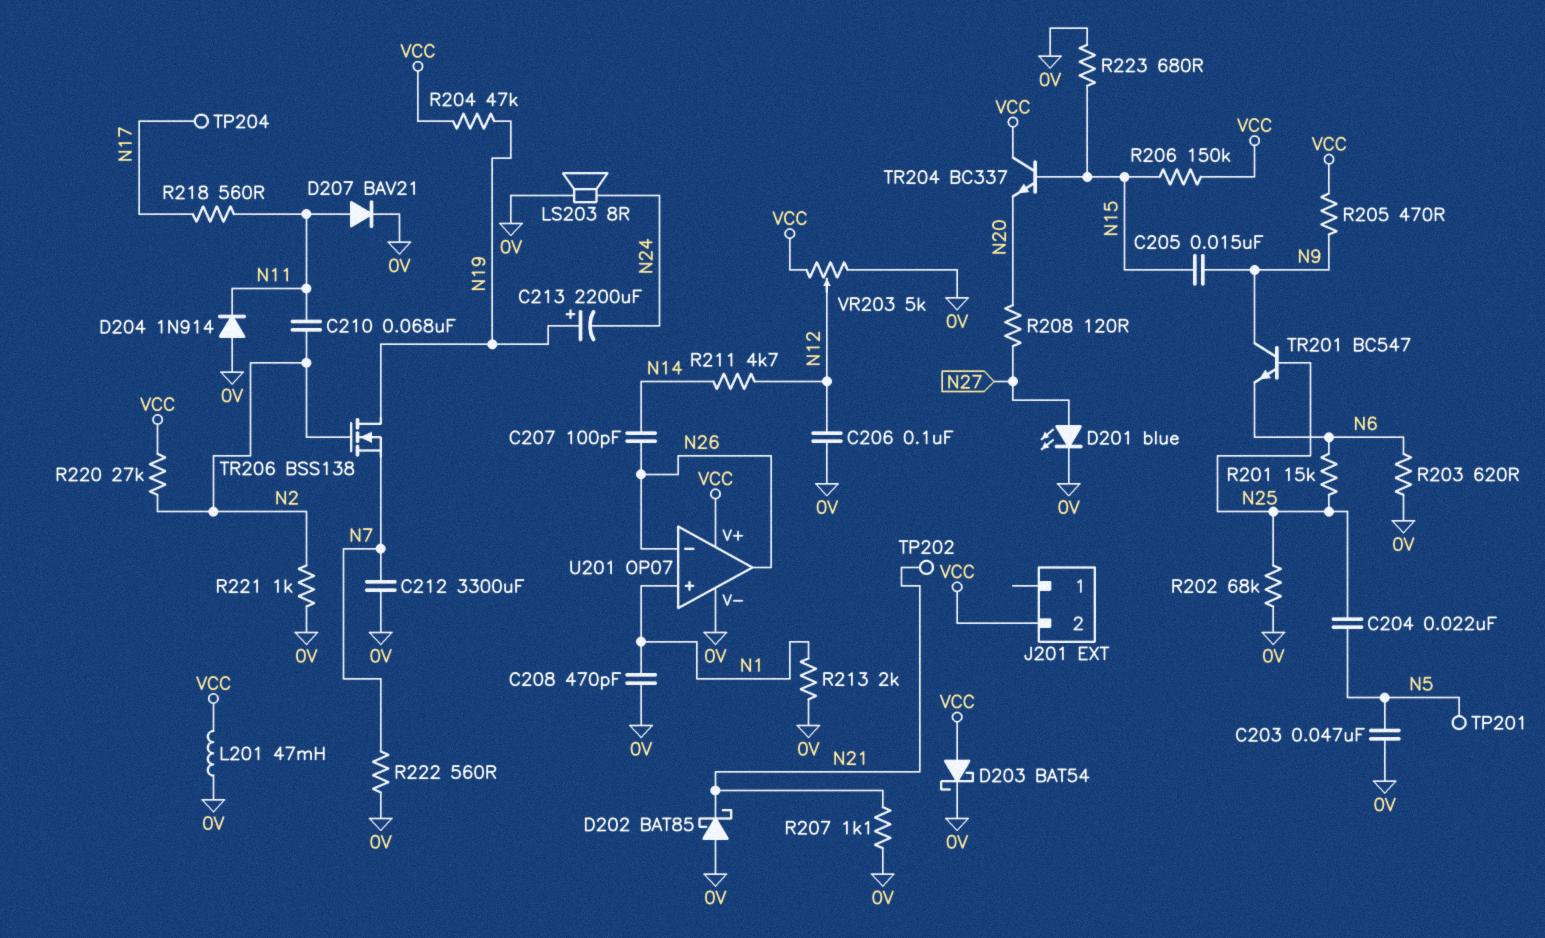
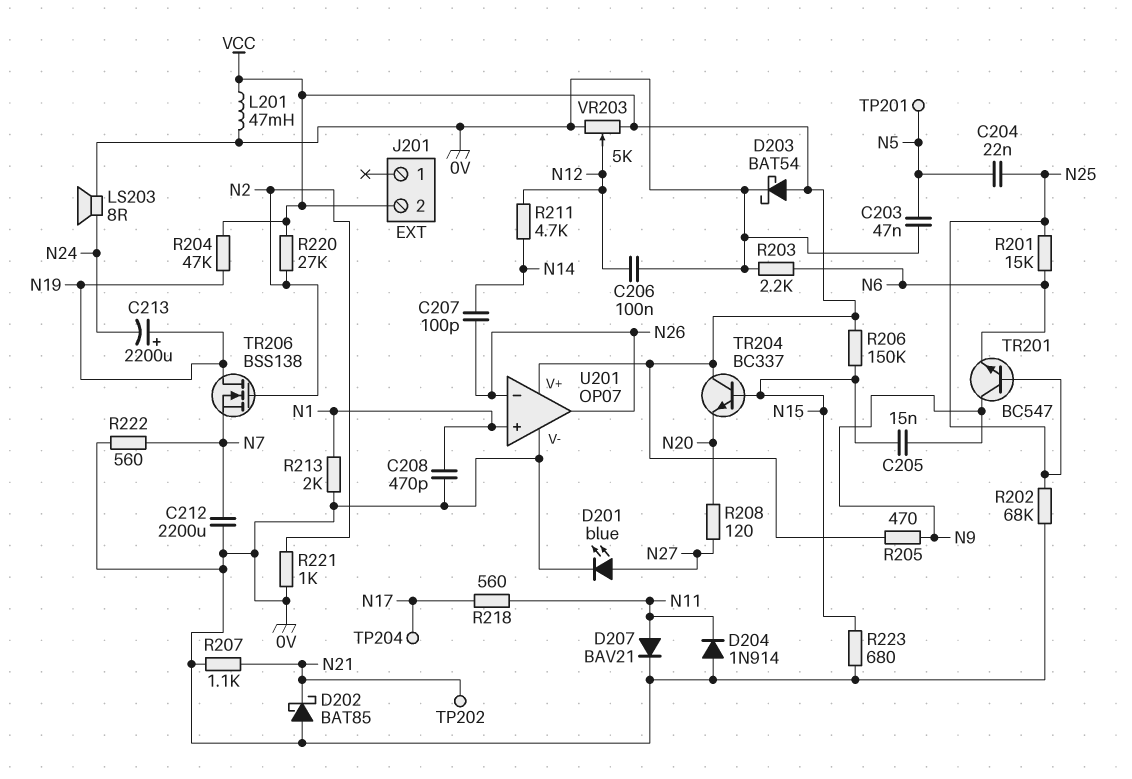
C210: 68nF (N2, N11) -> none
C212: 3300uF (0V, N7) -> 2200uF (0V, N7)
R203: 620 (0V, N6) -> 2.2k (0V, N6)

